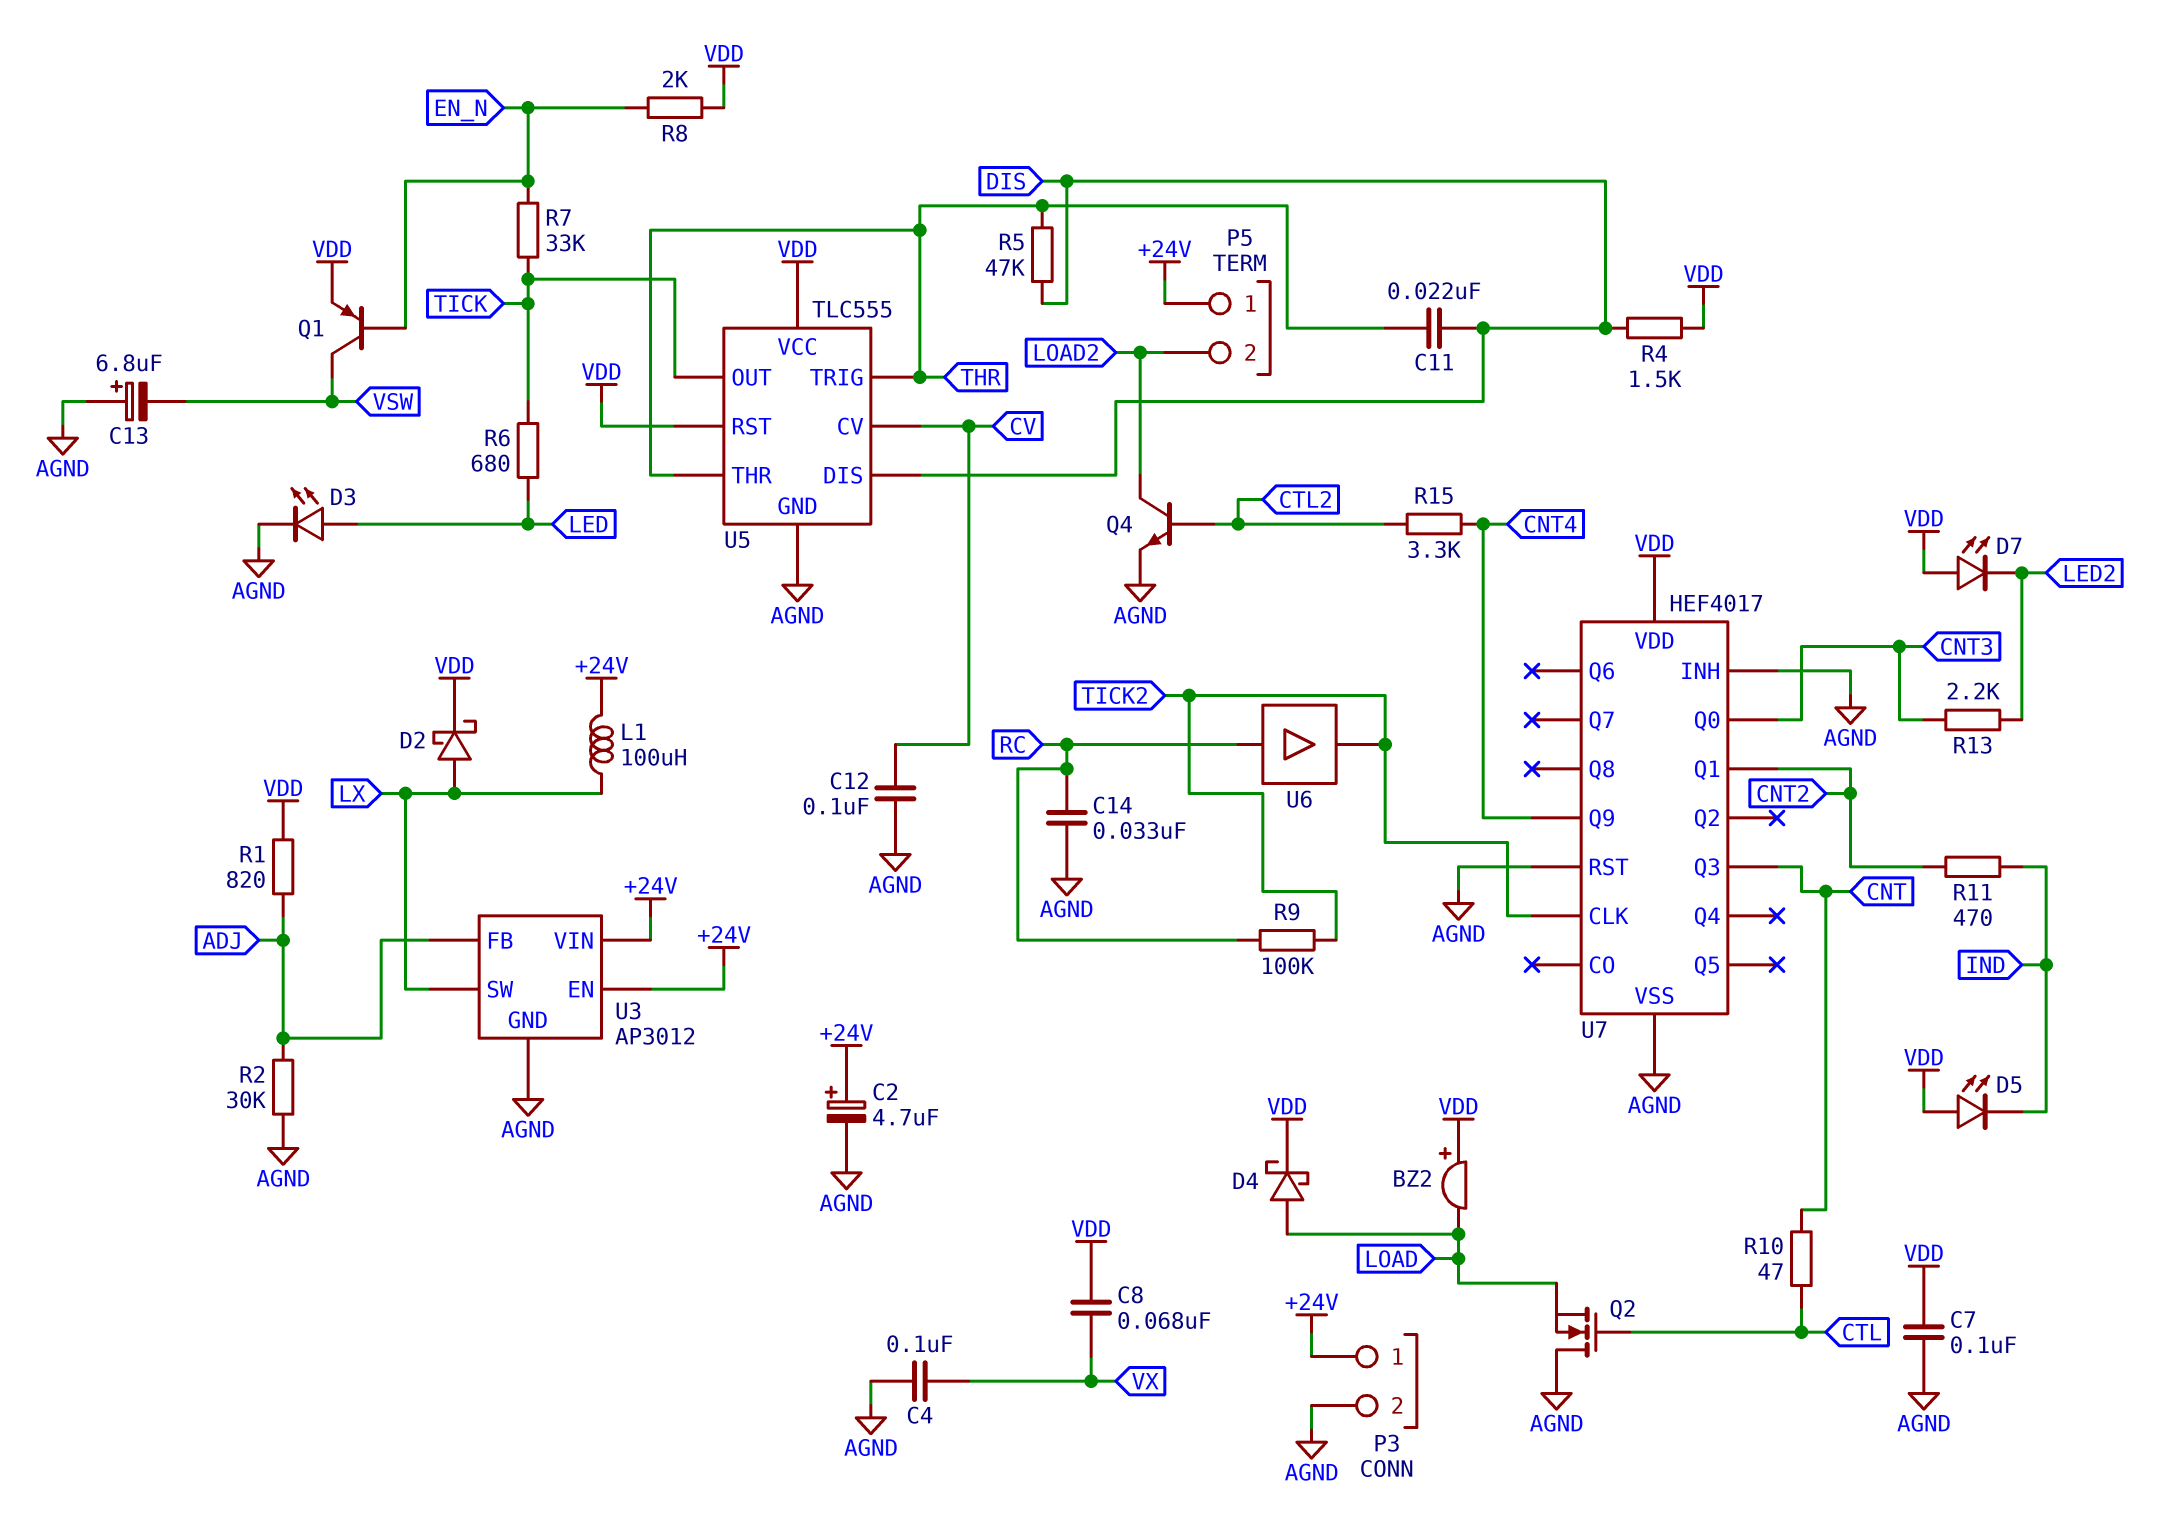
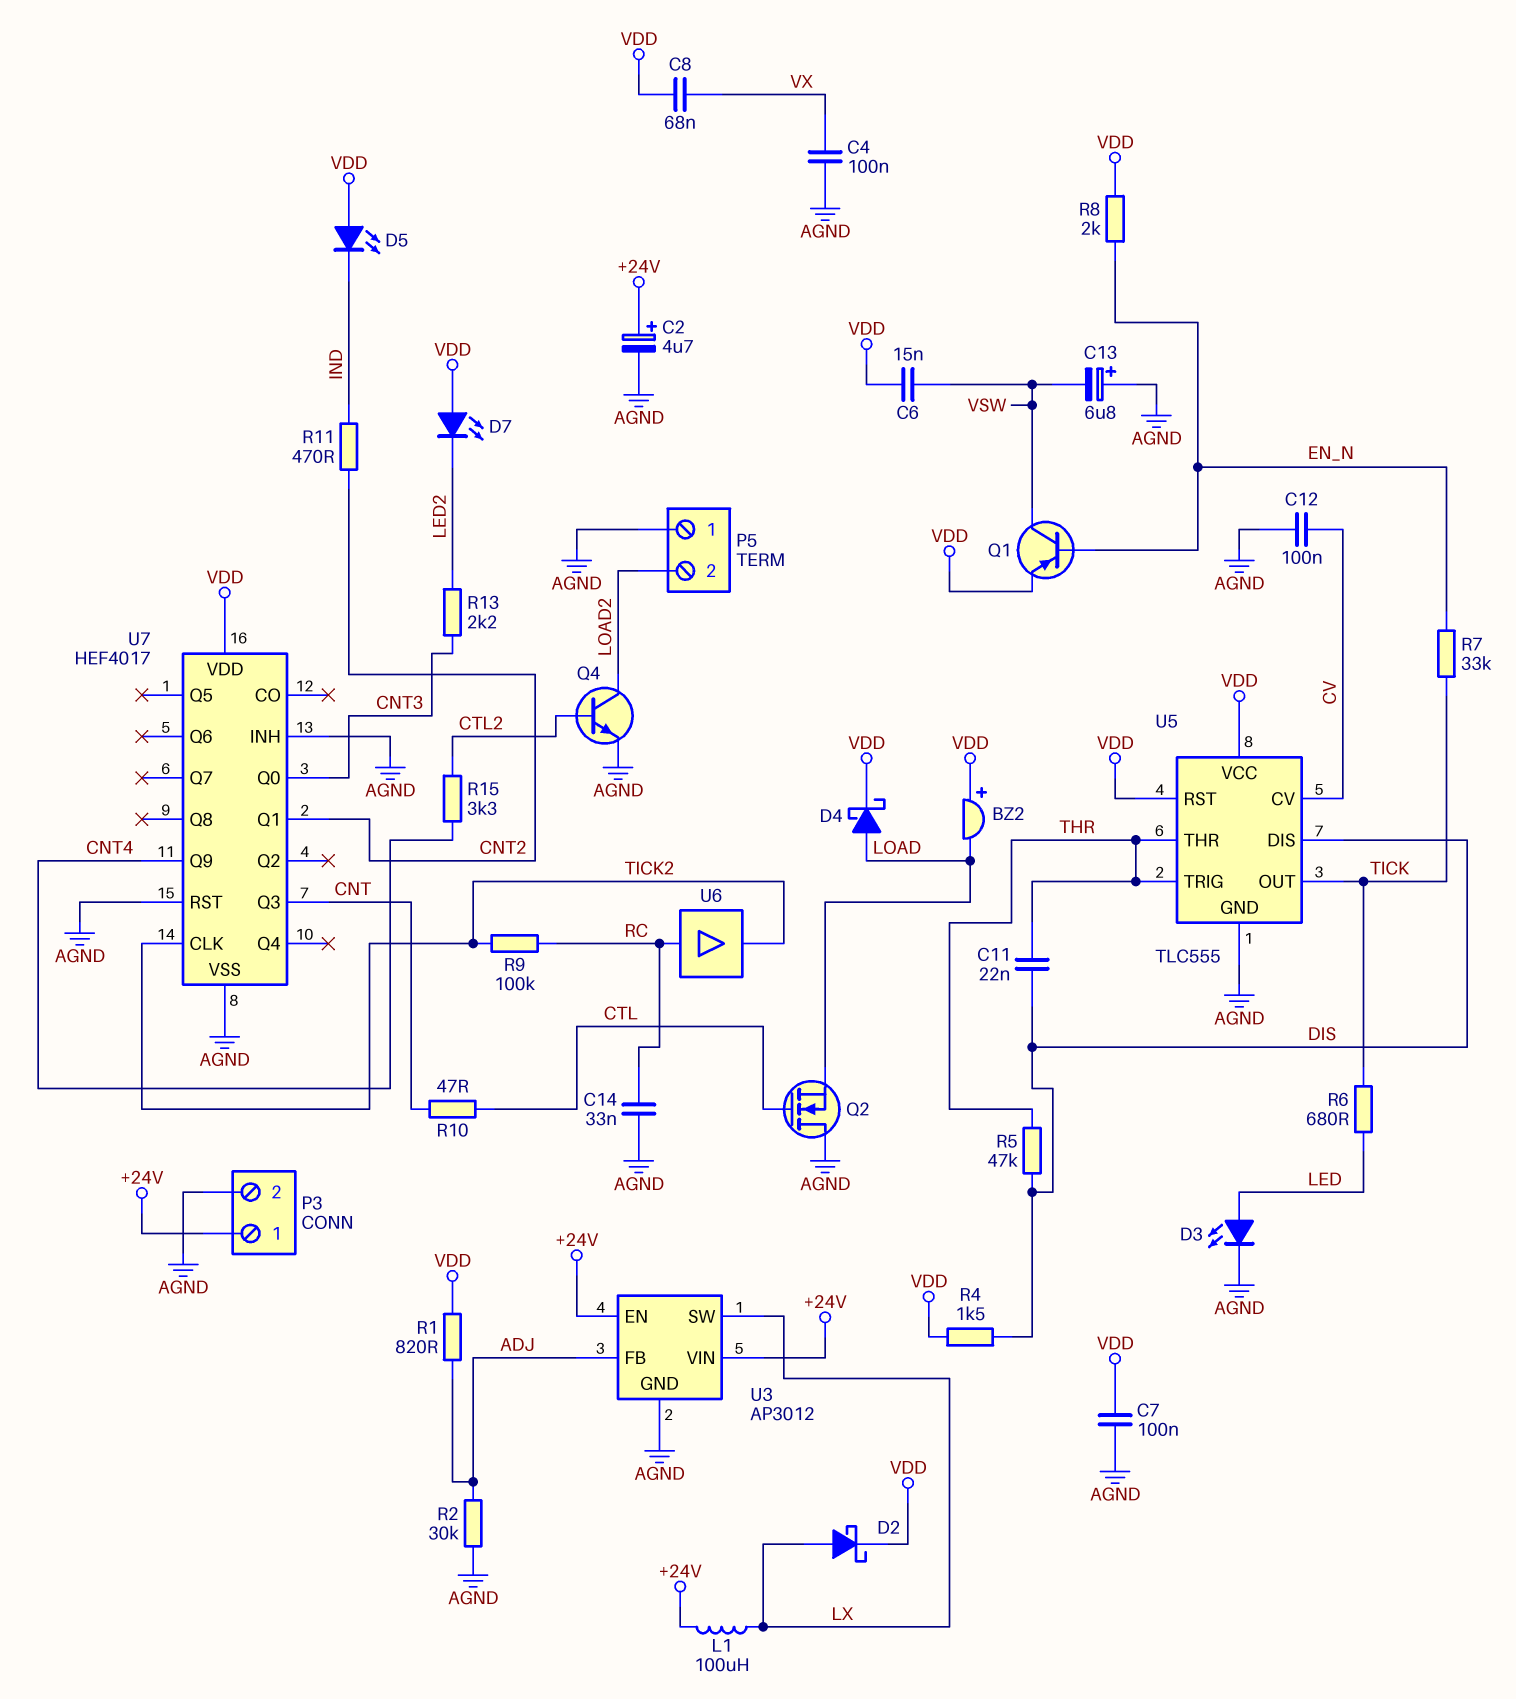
C6: none -> 15nF (VDD, VSW)
P5 pin 1: +24V -> AGND

